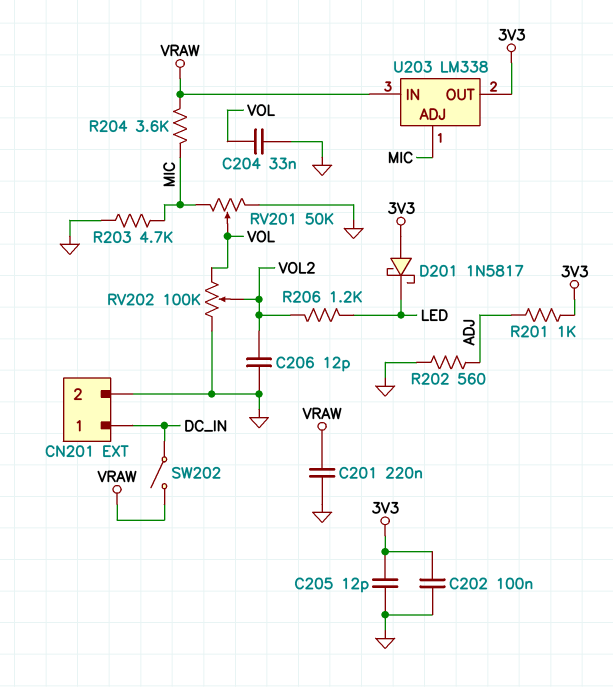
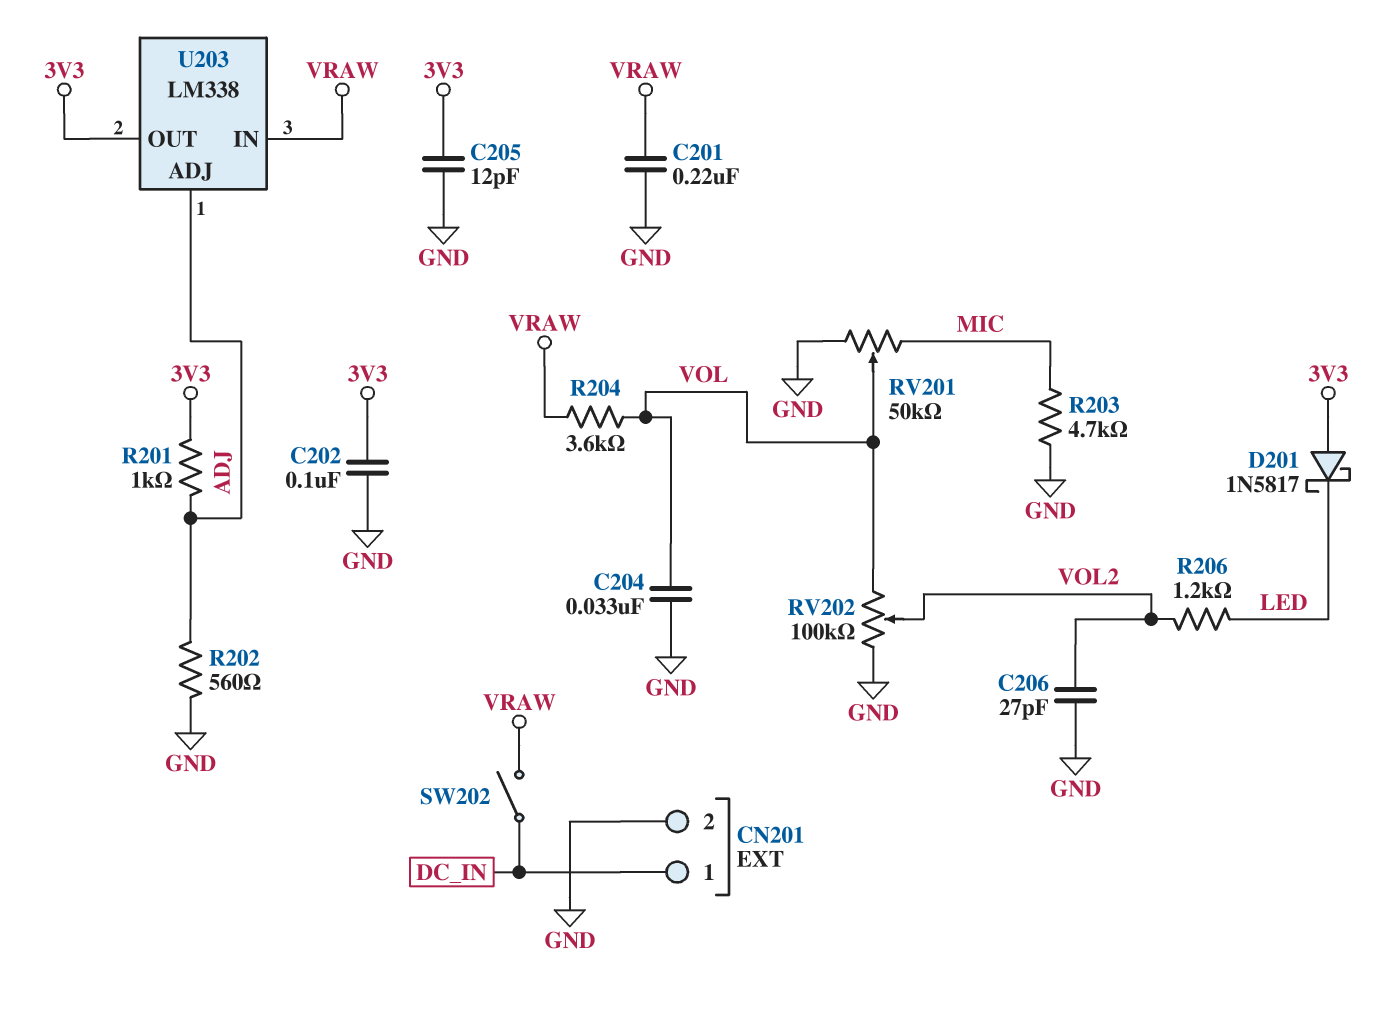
C206: 12pF (GND, VOL2) -> 27pF (GND, VOL2)
R204: 3.6k (MIC, VRAW) -> 3.6k (VOL, VRAW)
U203 pin ADJ: MIC -> ADJ

